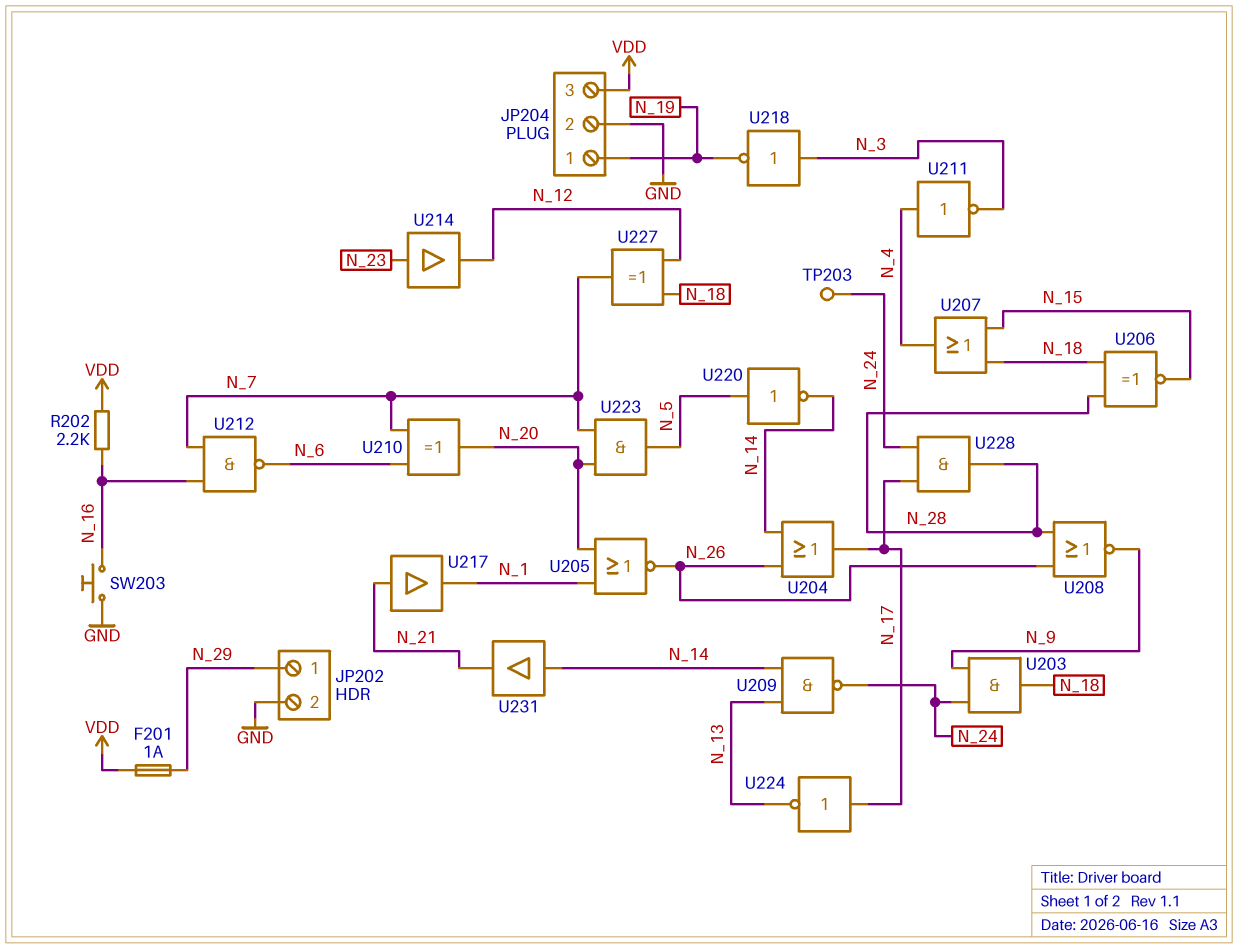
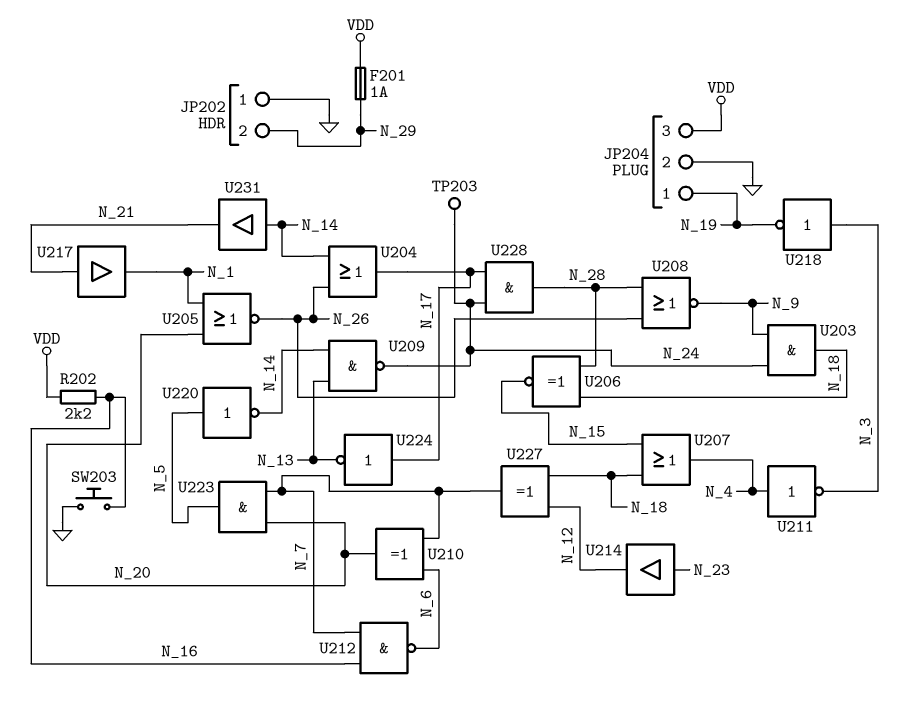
JP202 pin 1: N_29 -> GND
JP202 pin 2: GND -> N_29

